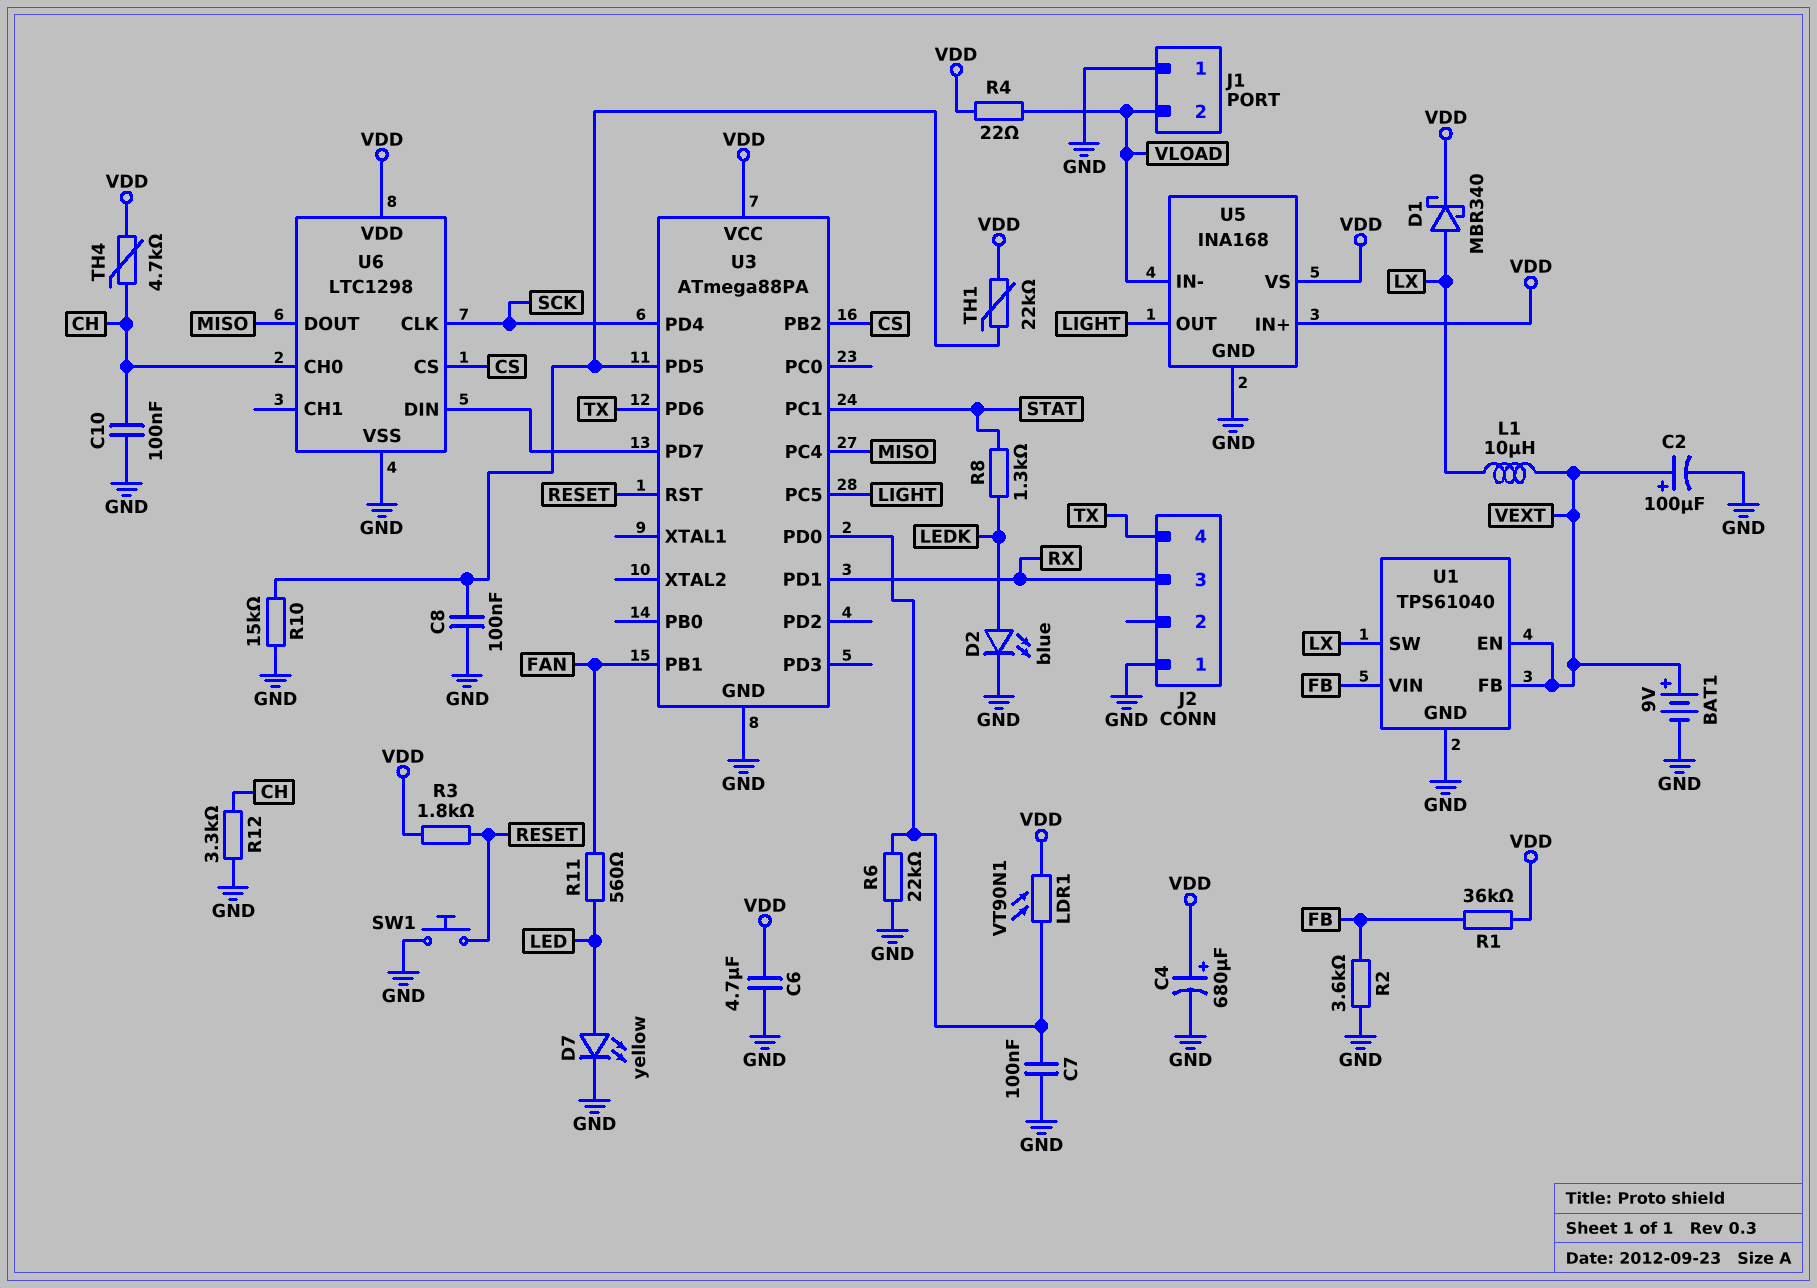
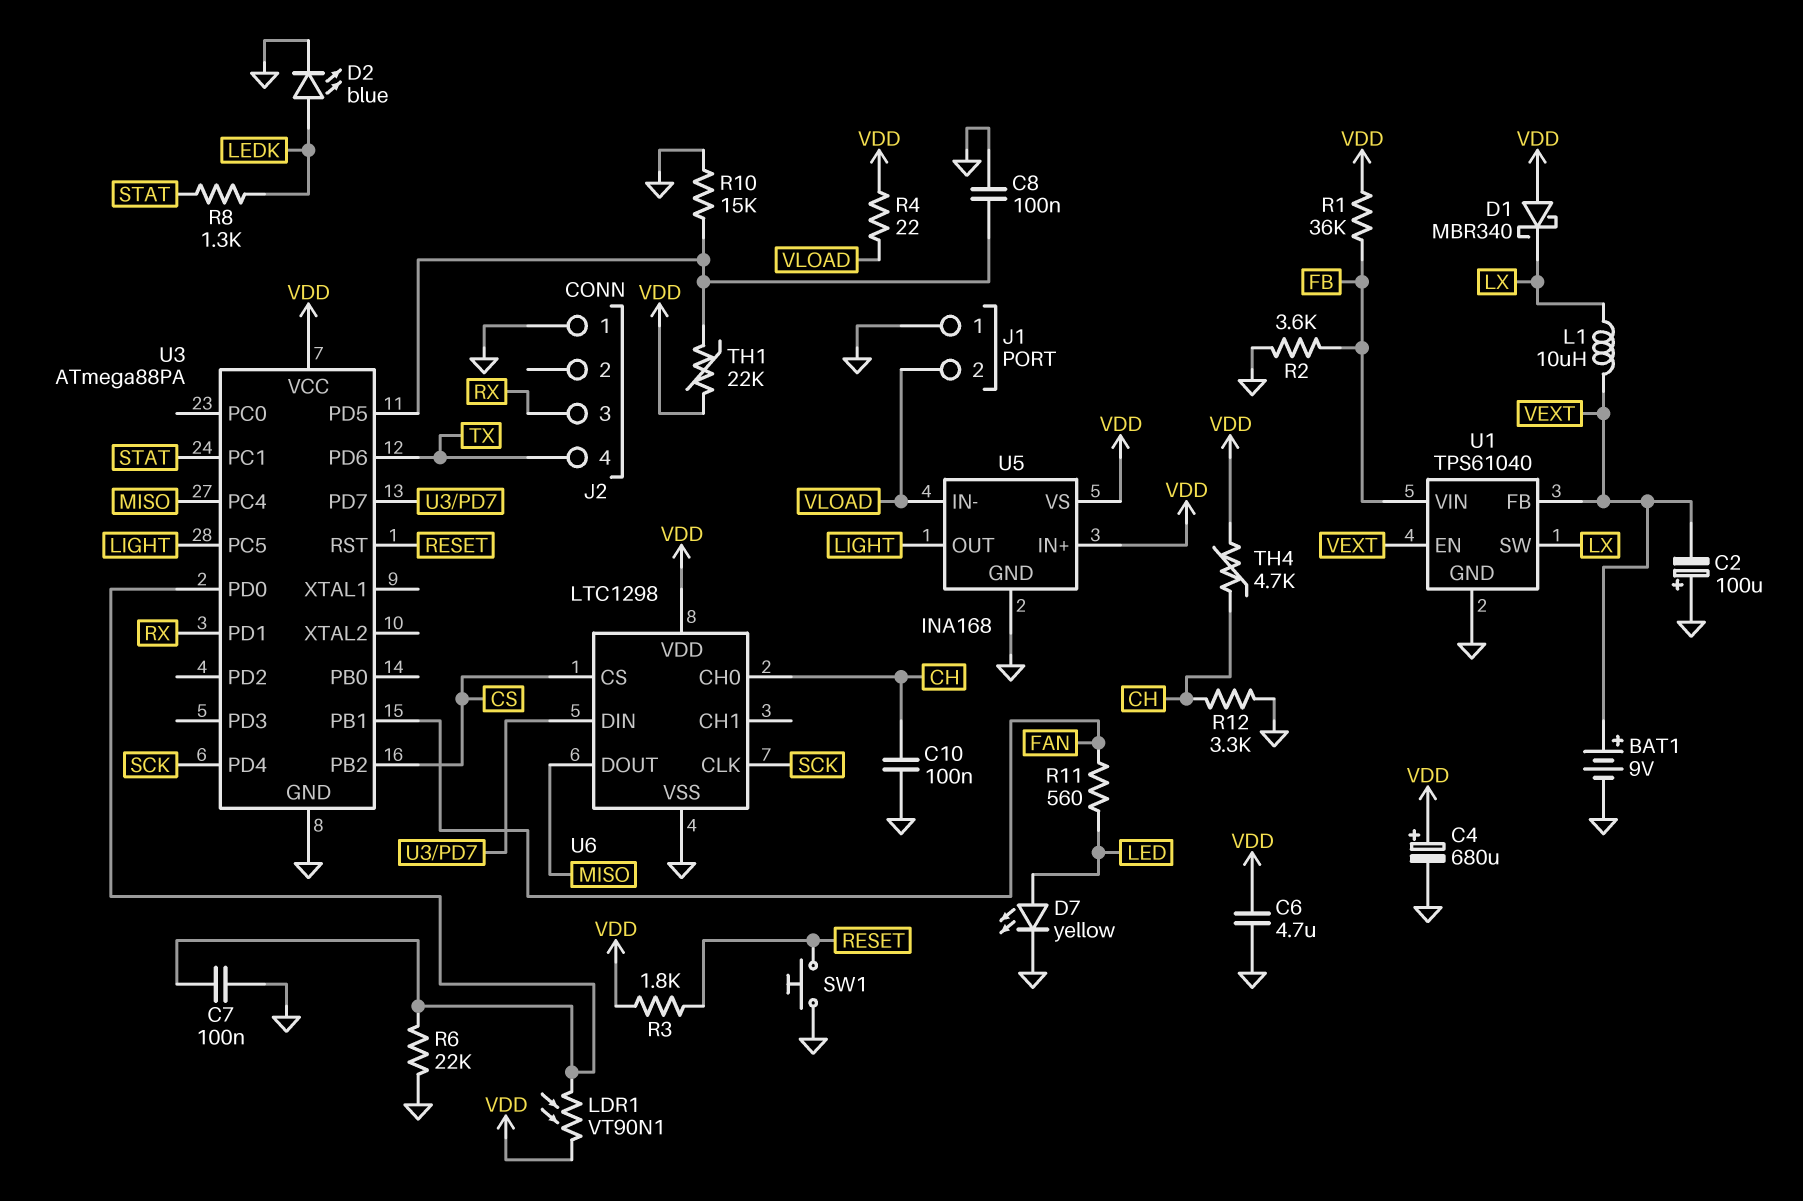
C2: 100uF (plus VEXT, minus GND) -> 100uF (plus GND, minus VEXT)
D1: schottky MBR340 (A LX, K VDD) -> schottky MBR340 (A VDD, K LX)

